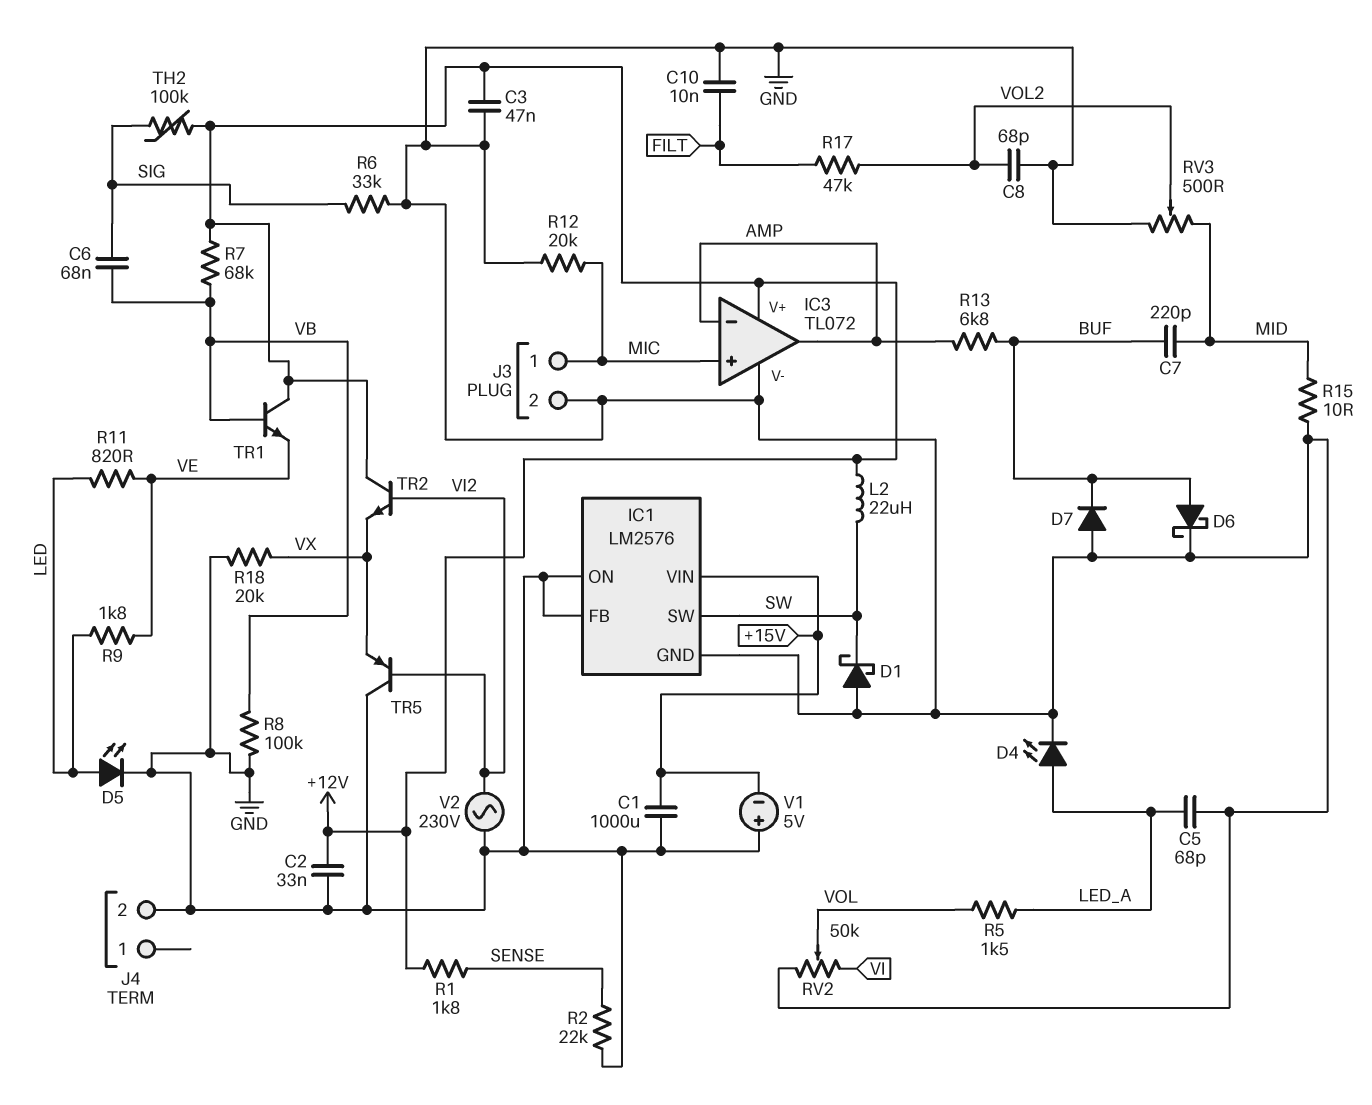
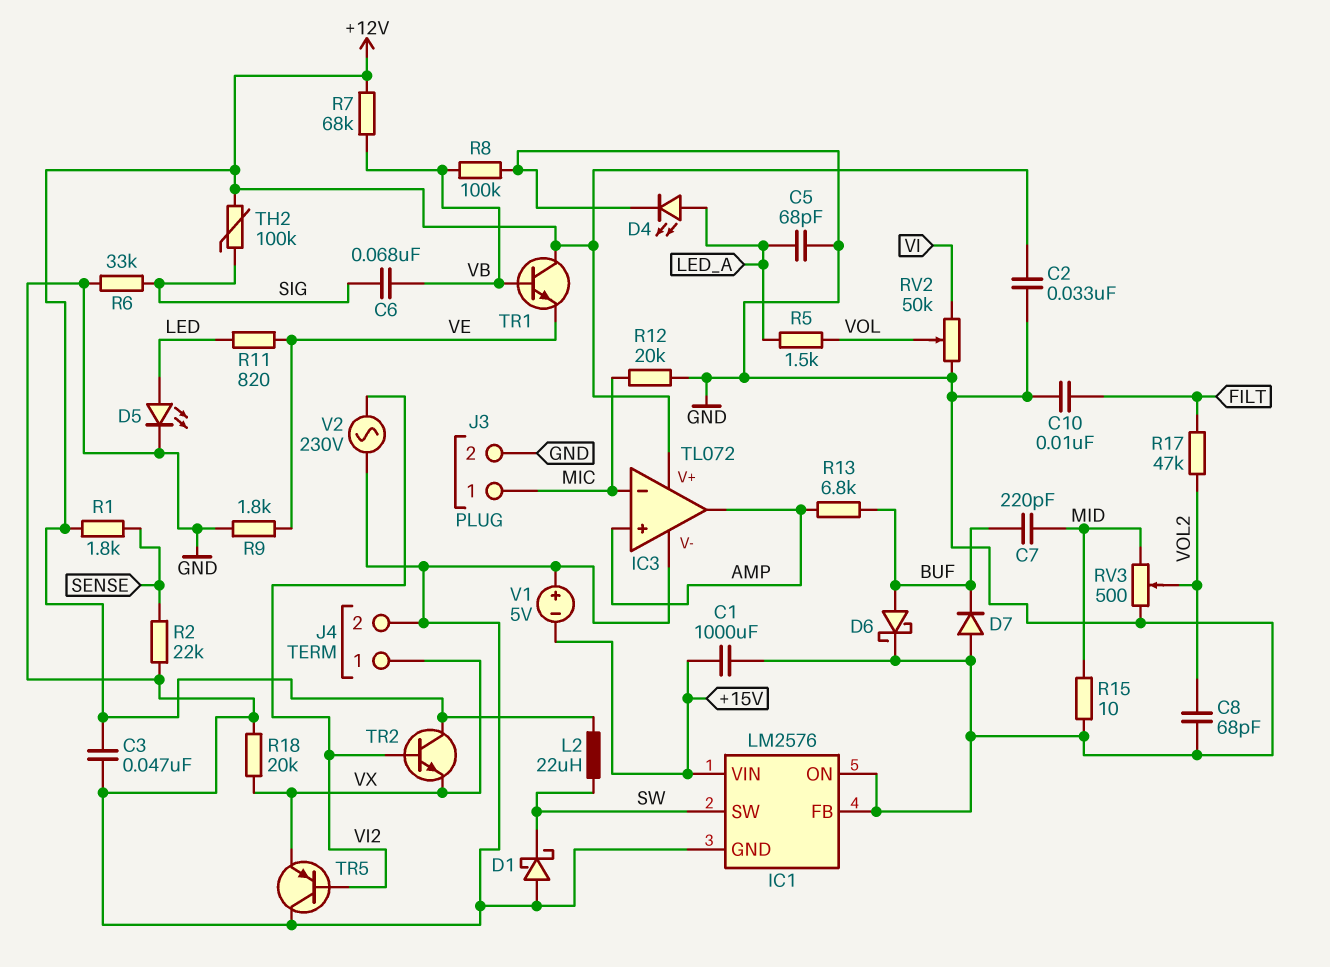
IC3 pin in+: MIC -> AMP
IC3 pin in-: AMP -> MIC
J4 pin 1: none -> VX
R9: 1.8k (LED, VE) -> 1.8k (GND, VE)

